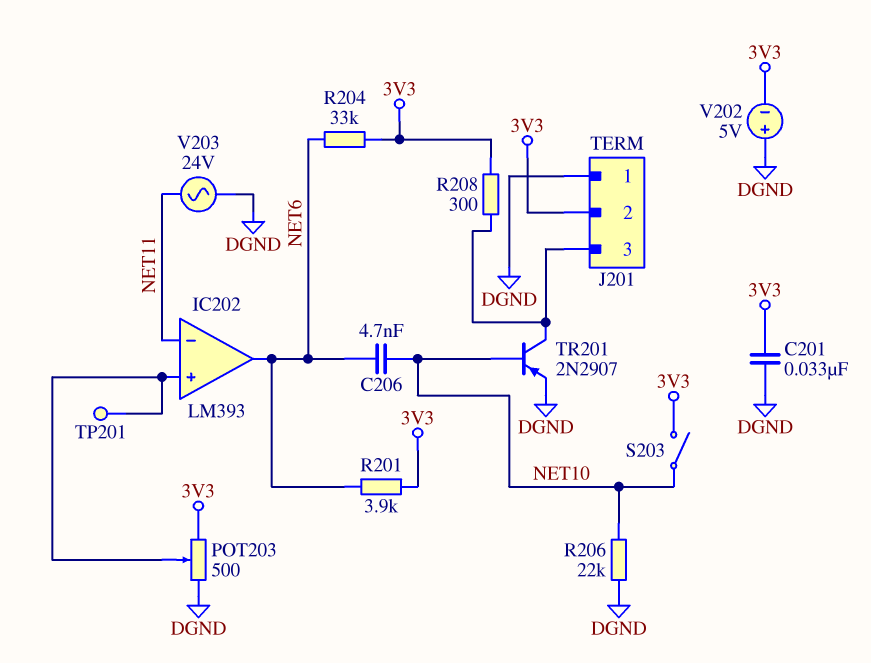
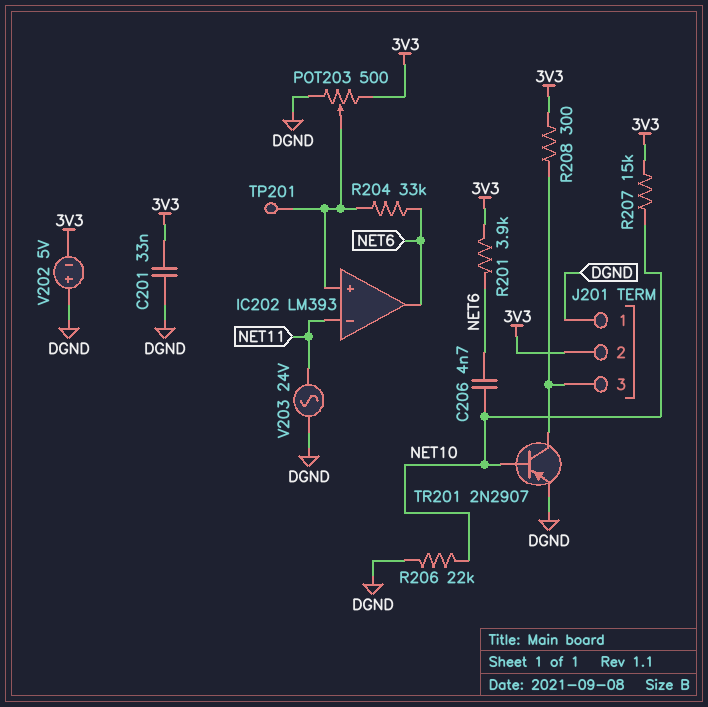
R204: 33k (3V3, NET6) -> 33k (IC202/in+, NET6)
R207: none -> 15k (3V3, NET10)
S203: switch (3V3, NET10) -> none

